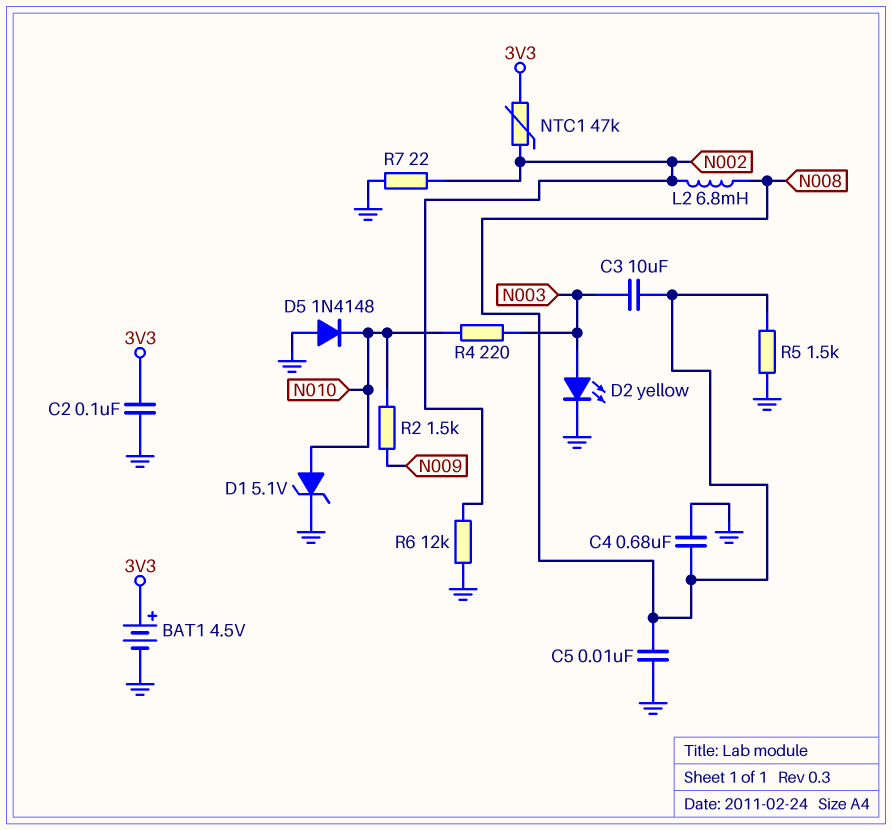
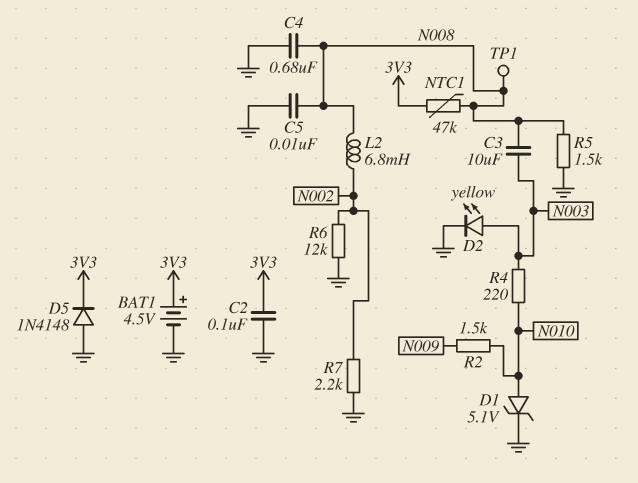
D5: diode 1N4148 (A GND, K N010) -> diode 1N4148 (A GND, K 3V3)
NTC1: 47k (3V3, N002) -> 47k (3V3, N008)
R7: 22 (GND, N002) -> 2.2k (GND, N002)
TP1: none -> test point (N008)

